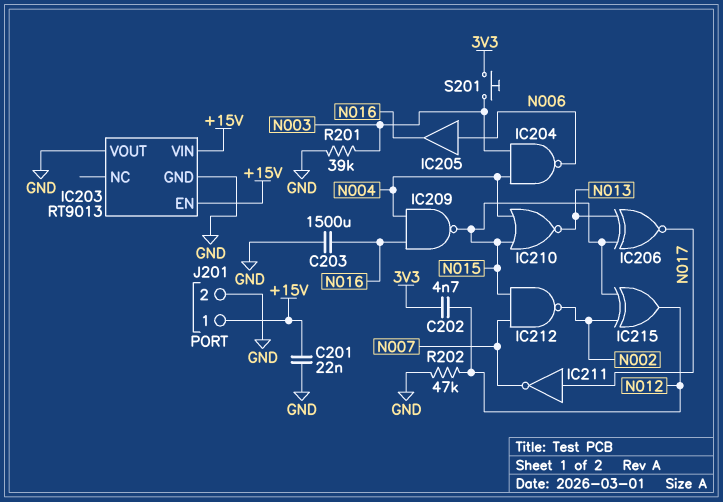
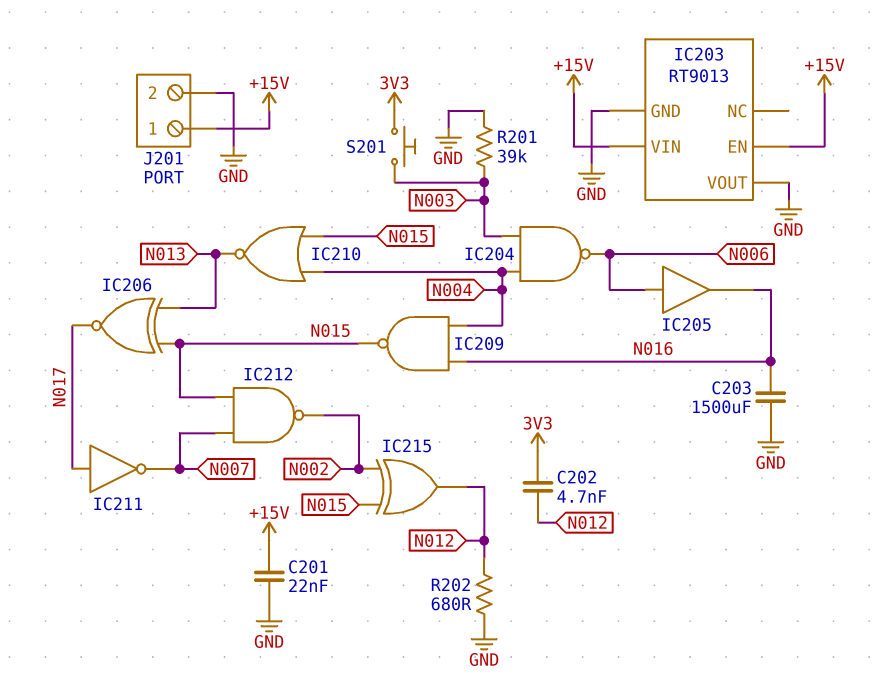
R202: 47k (GND, N012) -> 680 (GND, N012)

